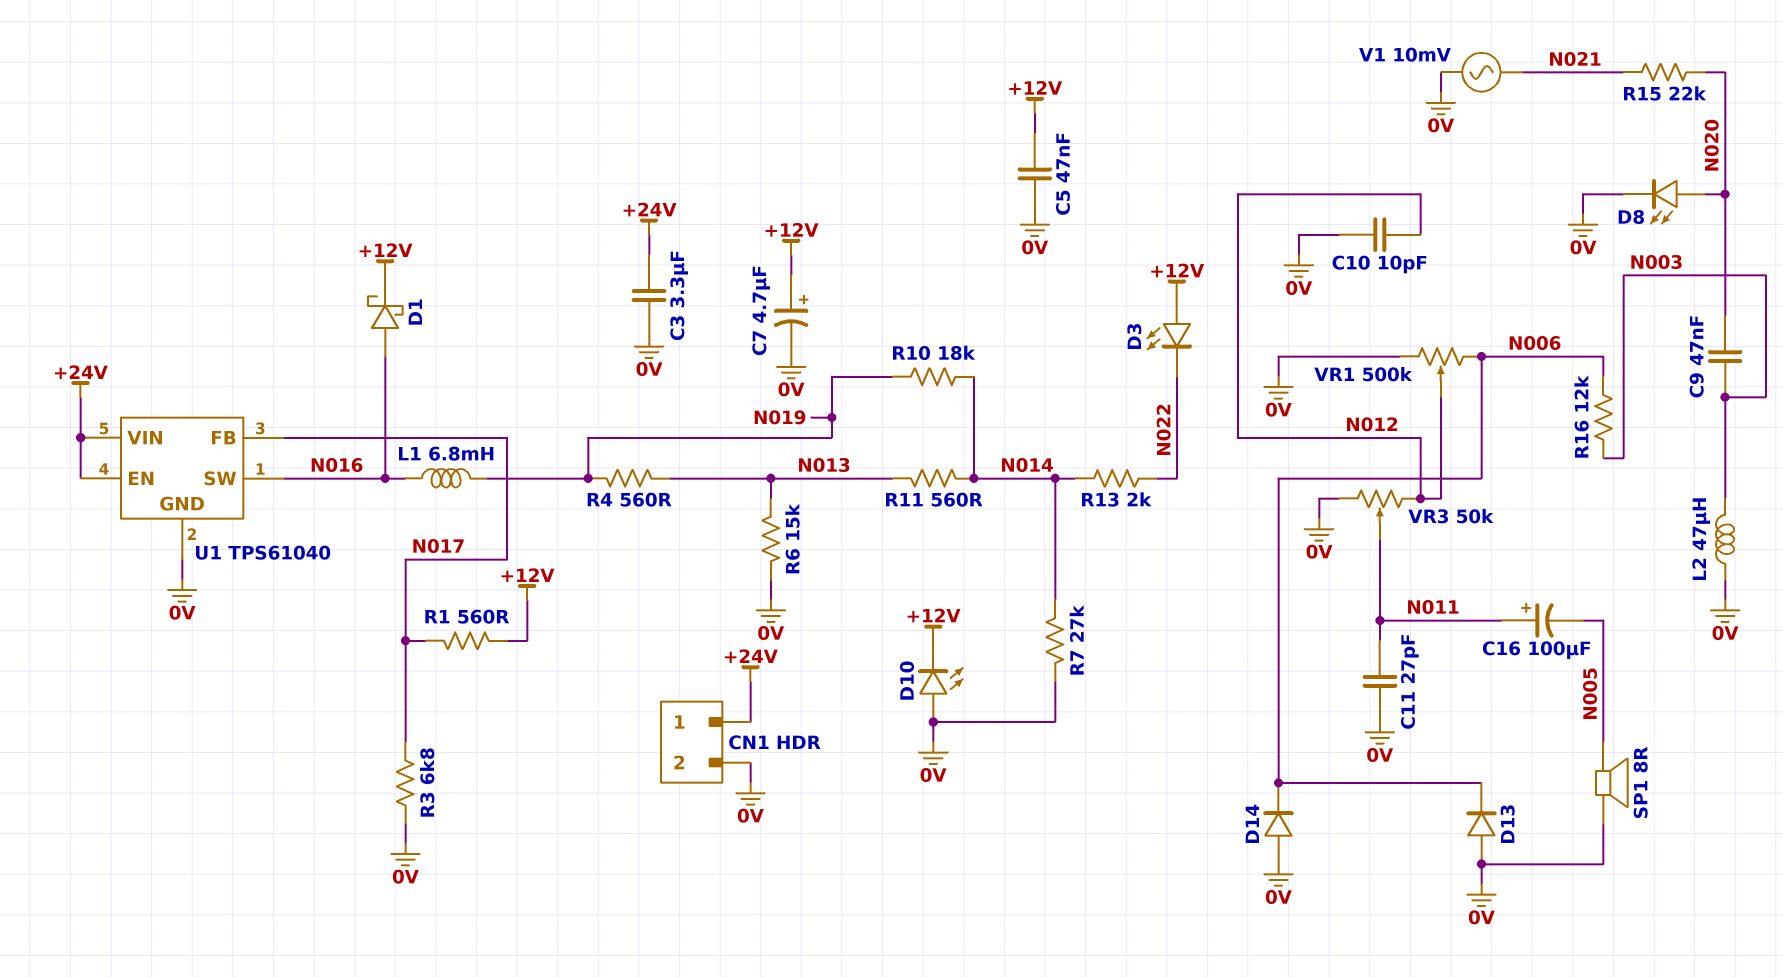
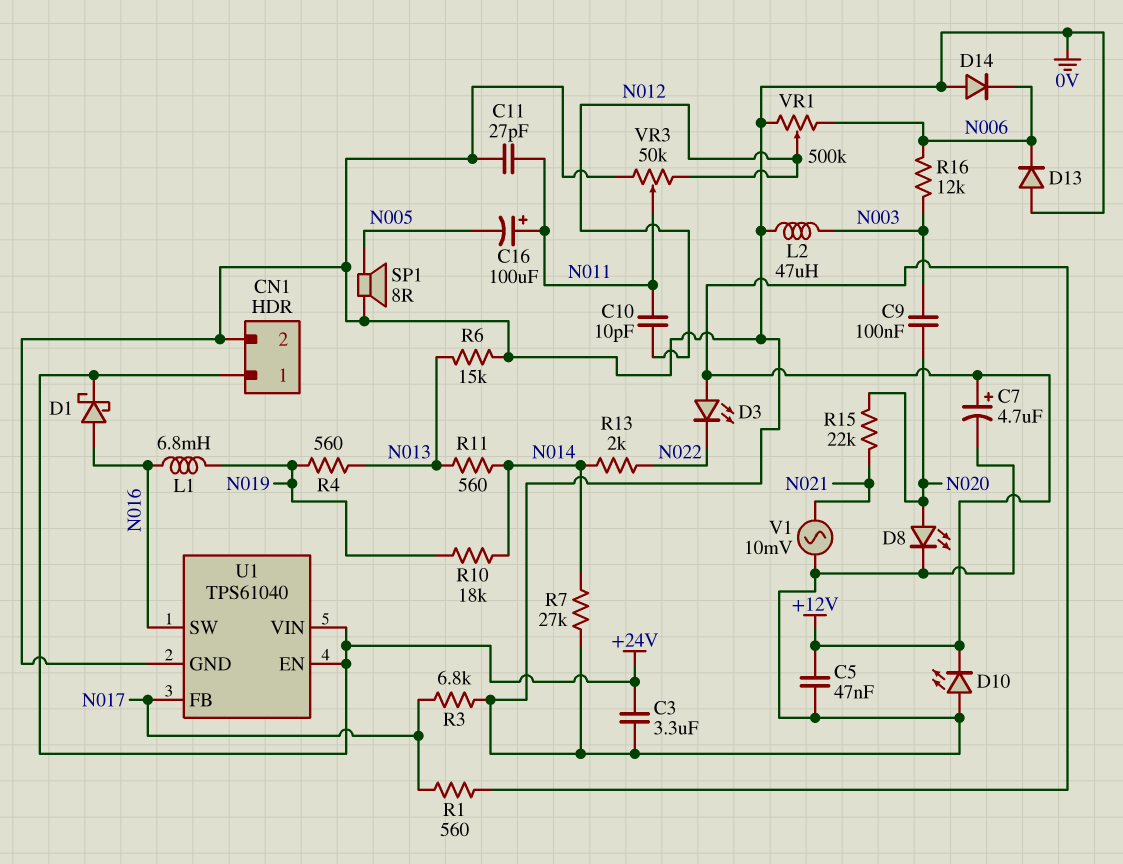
C9: 47nF (N003, N020) -> 100nF (N003, N020)
C10: 10pF (0V, N012) -> 10pF (N011, N012)
D1: schottky (A N016, K +12V) -> schottky (A N016, K +24V)

